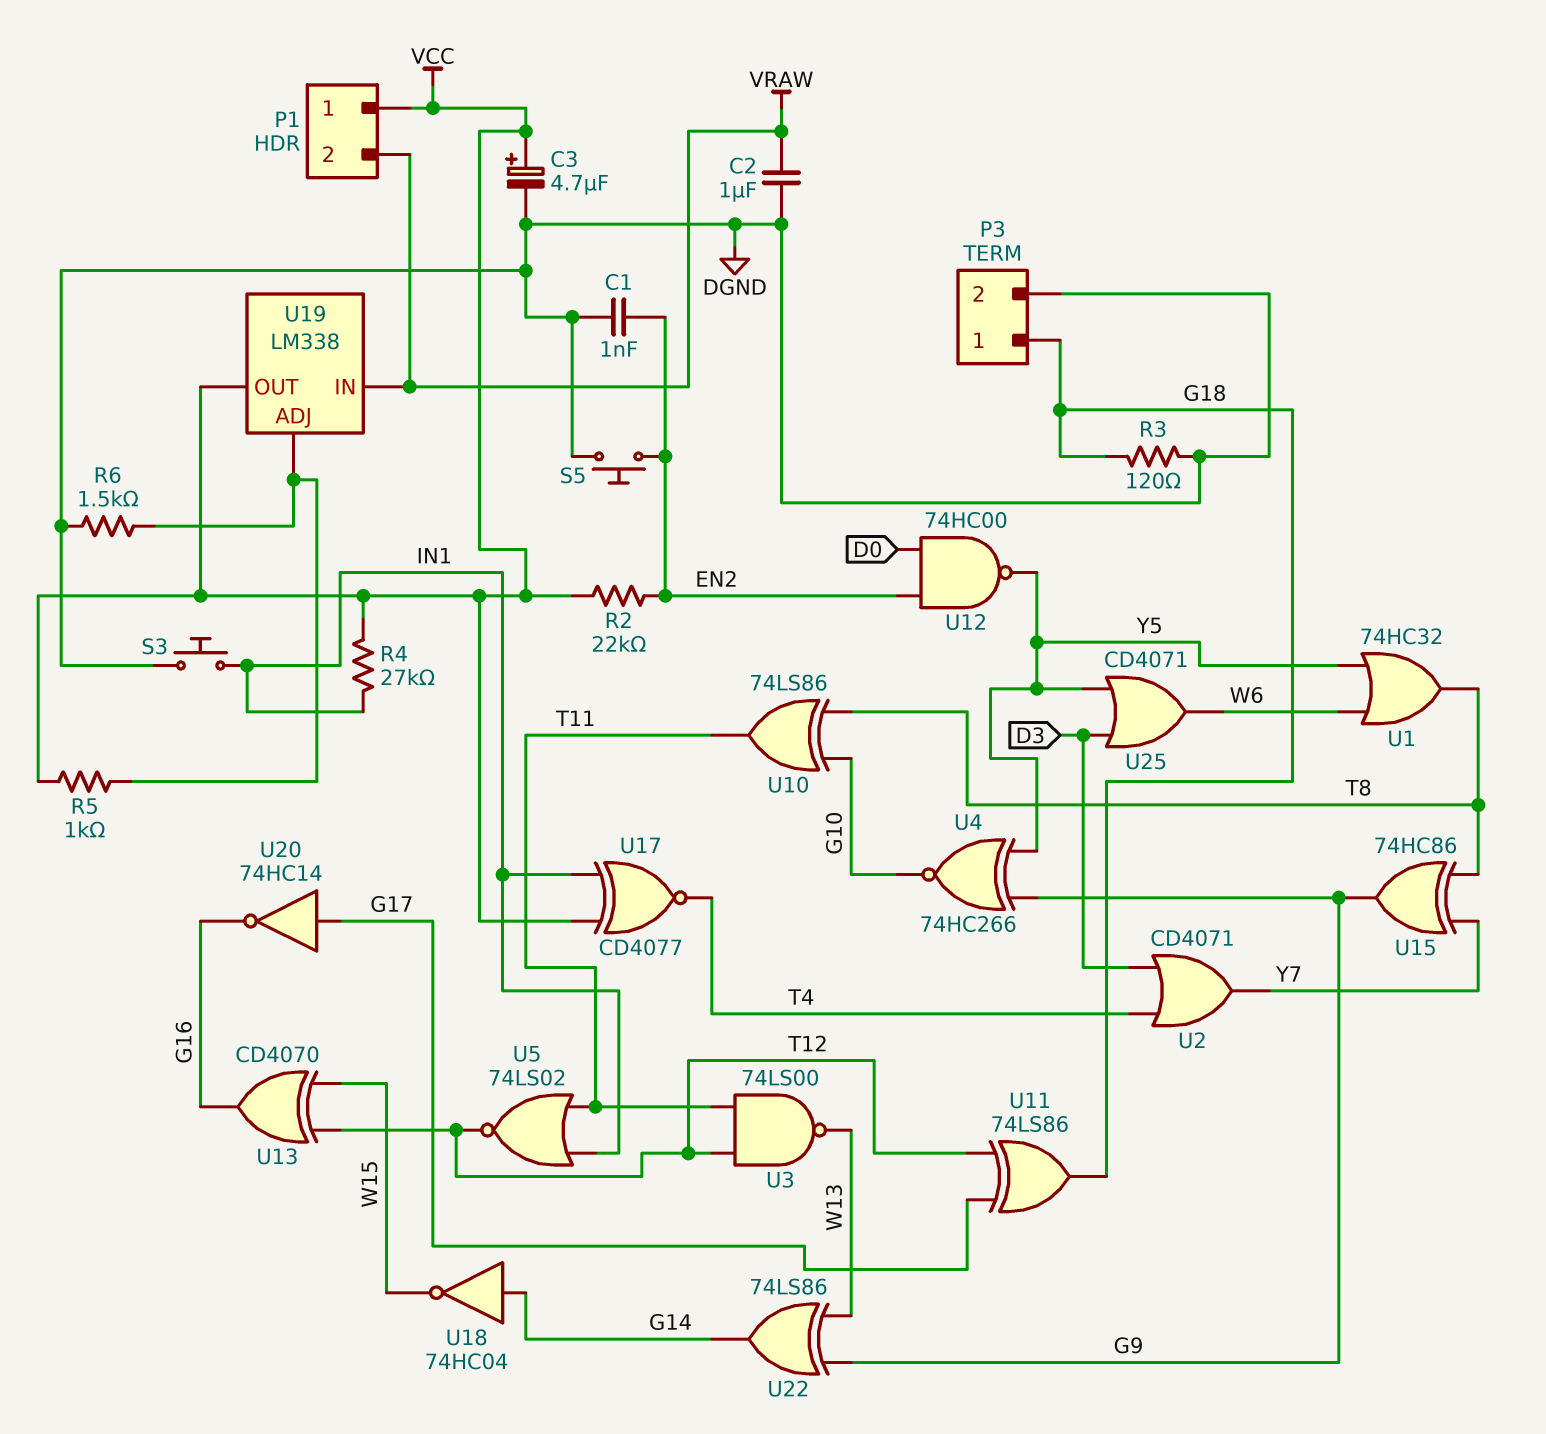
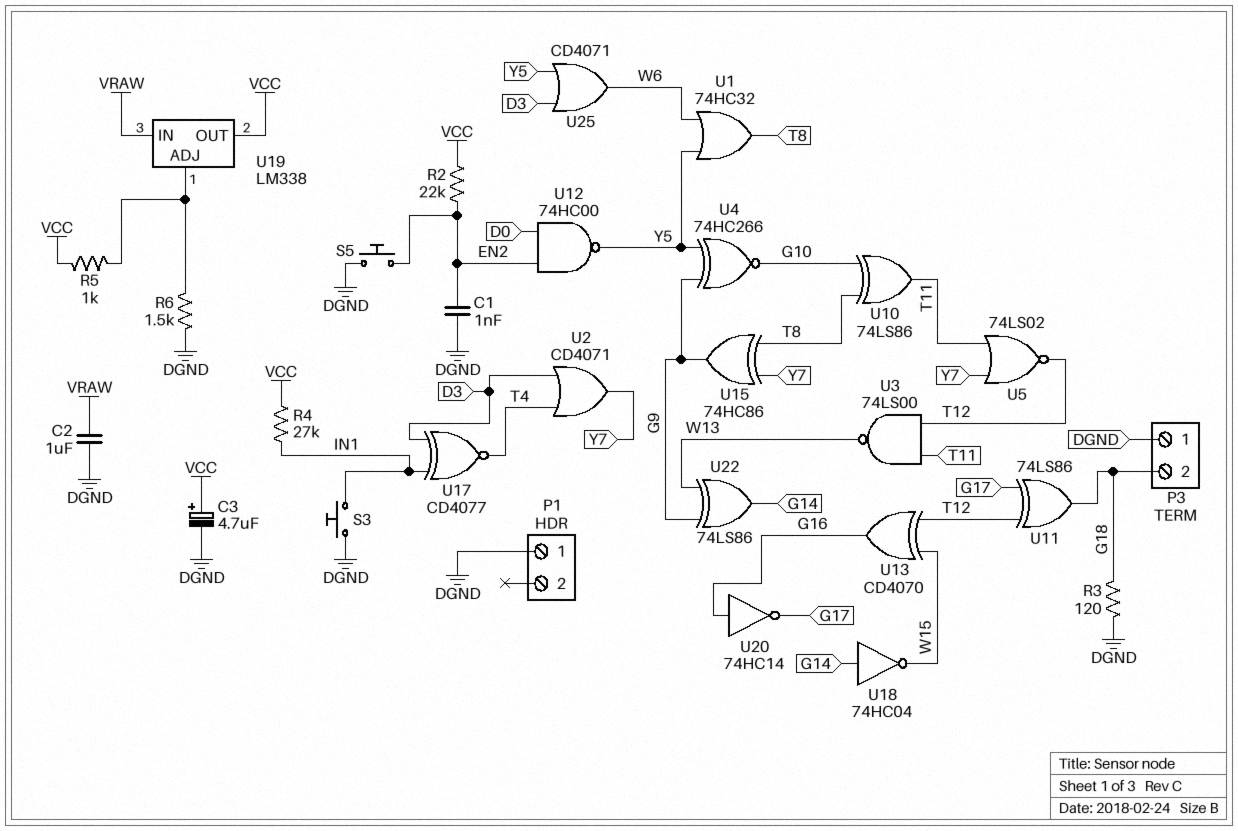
P1 pin 1: VCC -> DGND
P1 pin 2: VRAW -> none
P3 pin 1: G18 -> DGND
P3 pin 2: DGND -> G18
U5: NOR 74LS02 (in IN1, in T11, out T12) -> NOR 74LS02 (in T11, in Y7, out T12)
U17: XNOR CD4077 (in IN1, in VCC, out T4) -> XNOR CD4077 (in D3, in IN1, out T4)
U20: NOT 74HC14 (in G17, out G16) -> NOT 74HC14 (in G16, out G17)

